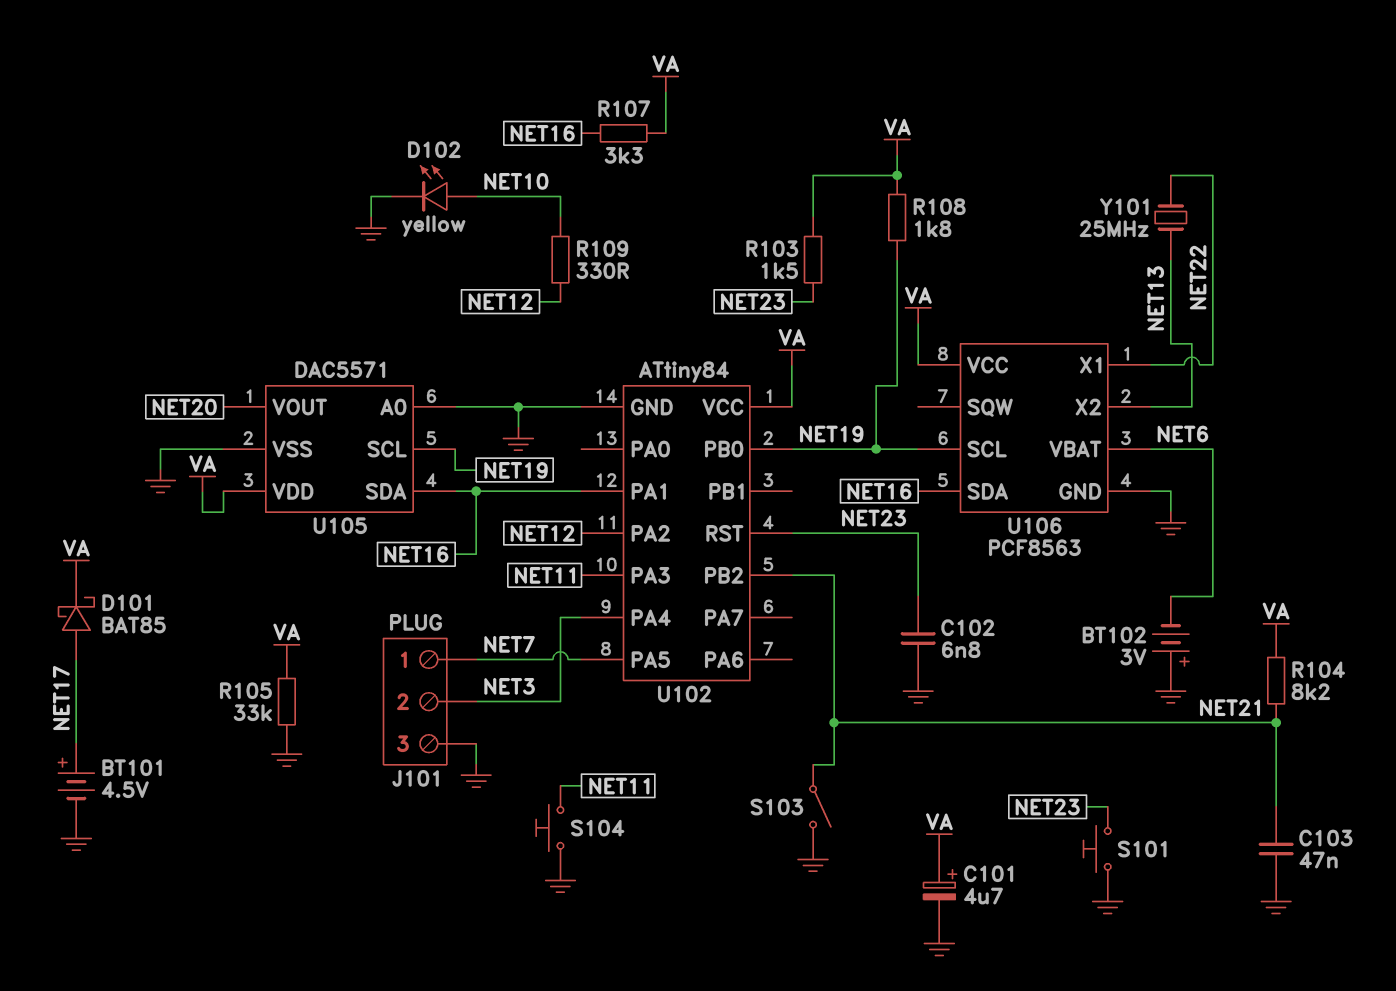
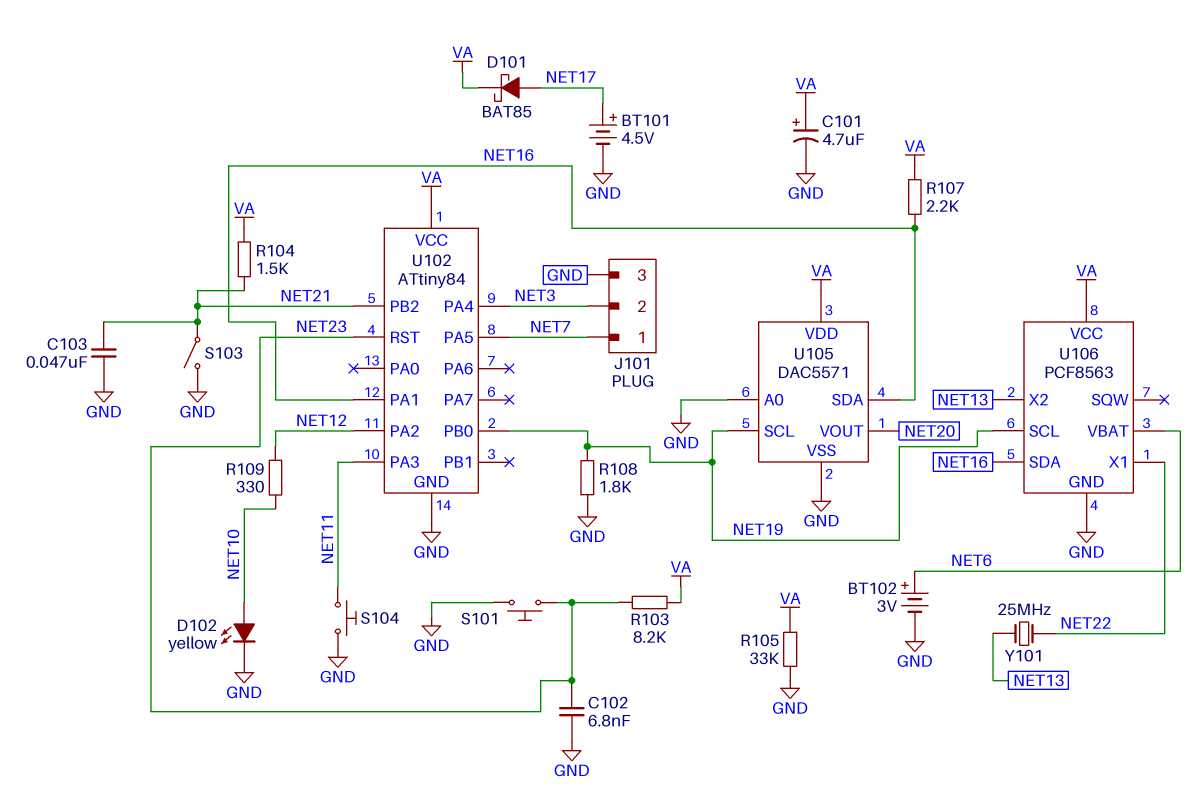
BT102: 3V (plus GND, minus NET6) -> 3V (plus NET6, minus GND)
R103: 1.5k (NET23, VA) -> 8.2k (NET23, VA)
R104: 8.2k (NET21, VA) -> 1.5k (NET21, VA)
R107: 3.3k (NET16, VA) -> 2.2k (NET16, VA)
R108: 1.8k (NET19, VA) -> 1.8k (GND, NET19)

